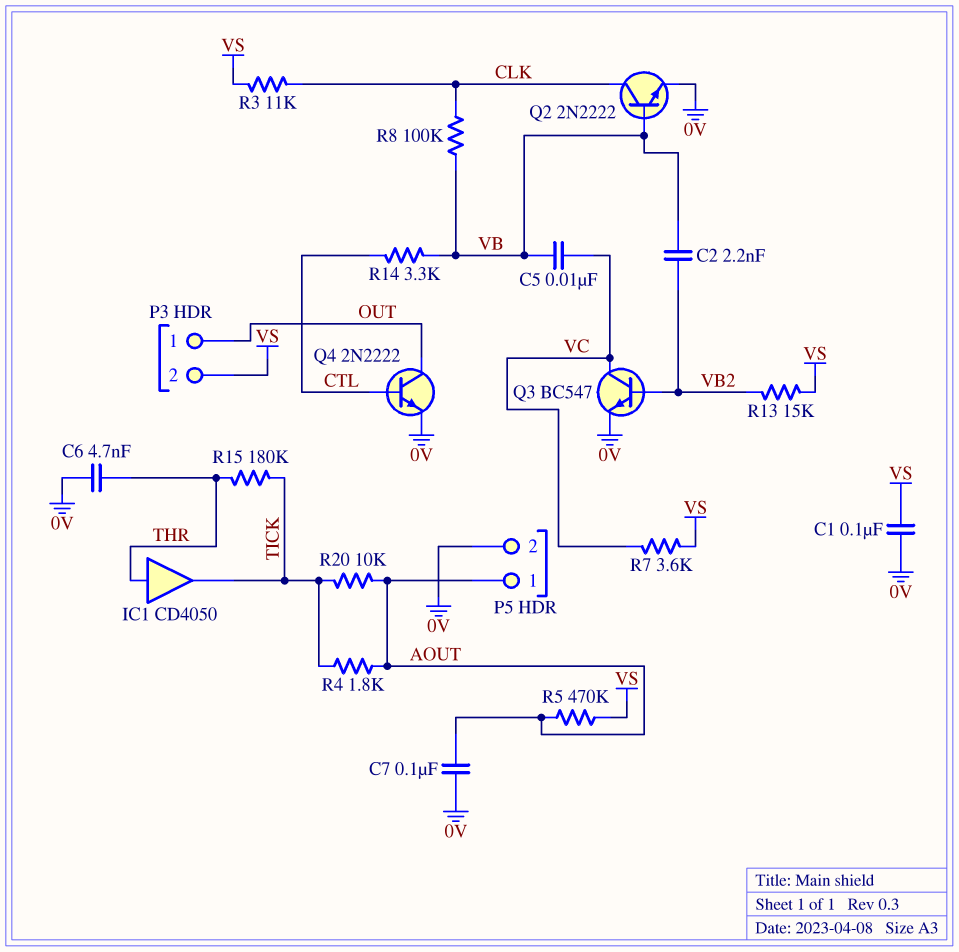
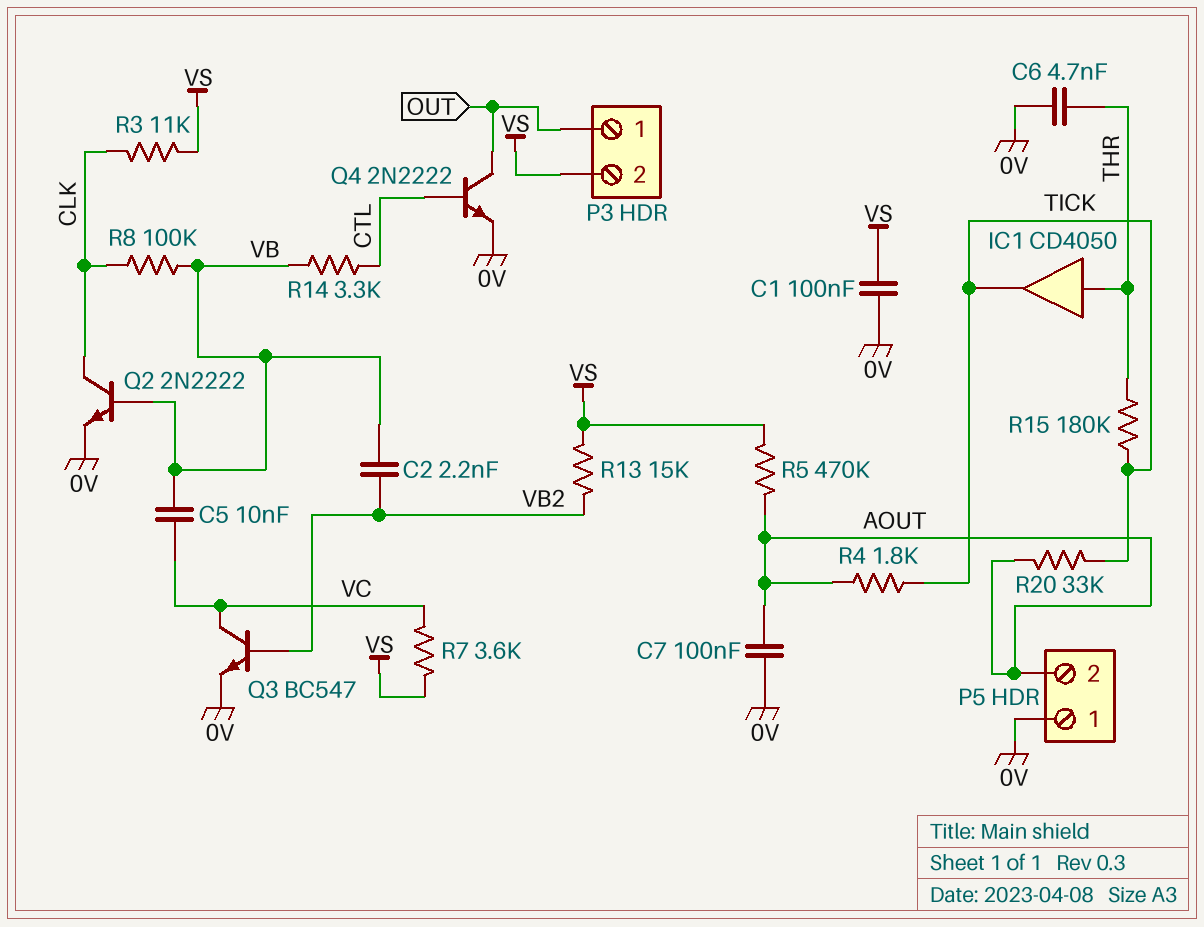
P5 pin 1: AOUT -> 0V
P5 pin 2: 0V -> AOUT
R20: 10k (AOUT, TICK) -> 33k (AOUT, TICK)

